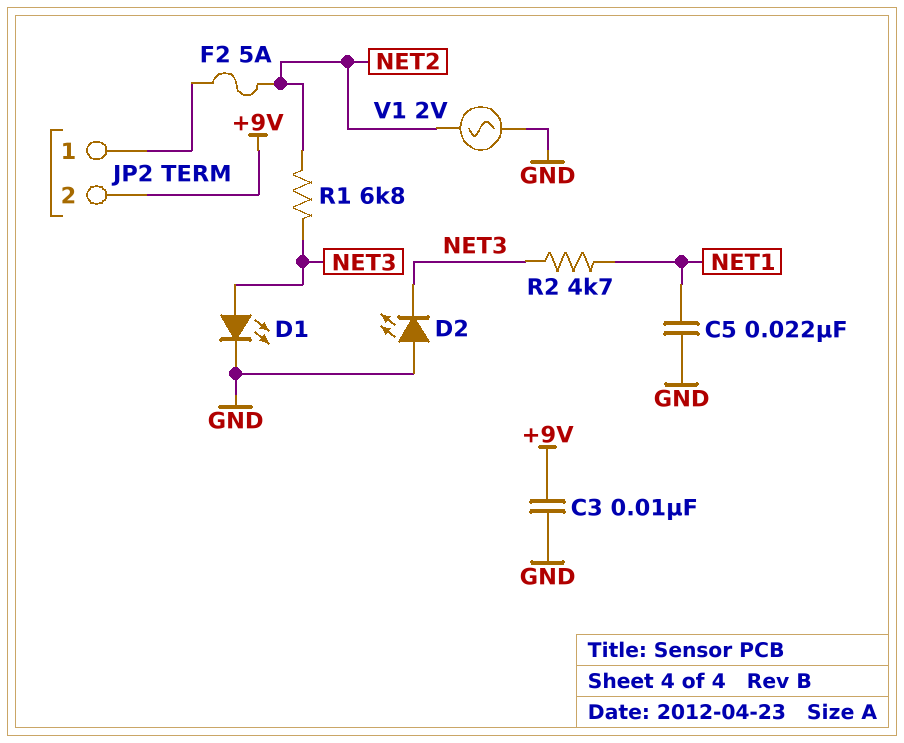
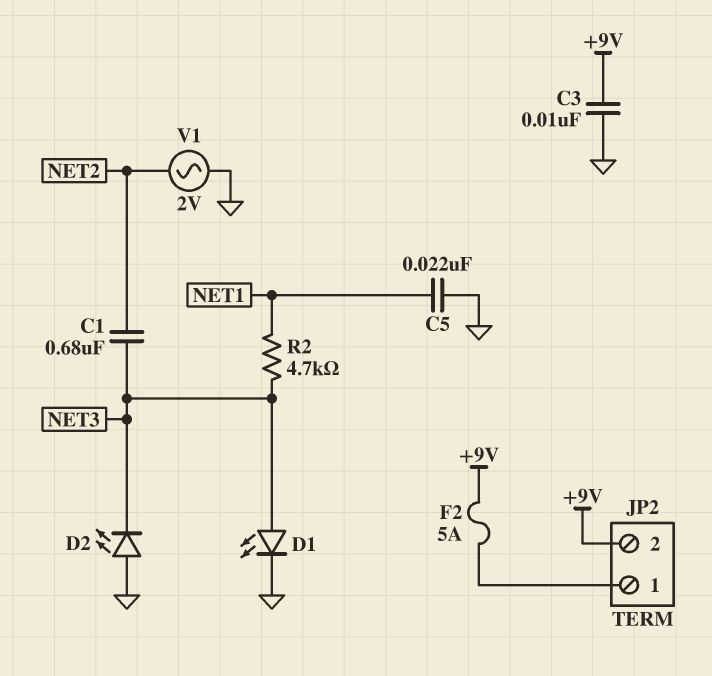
C1: none -> 680nF (NET2, NET3)
F2: 5A (JP2/1, NET2) -> 5A (+9V, JP2/1)
R1: 6.8k (NET2, NET3) -> none

